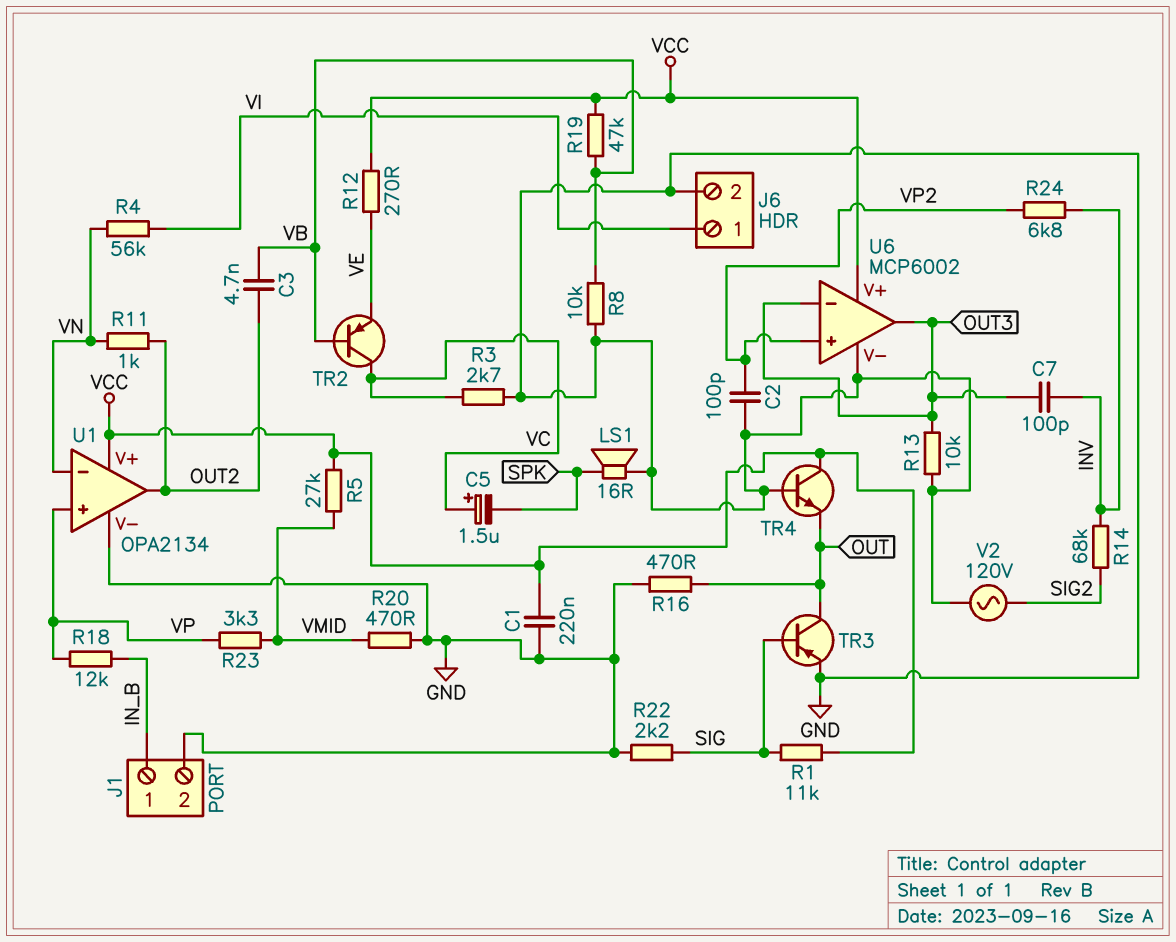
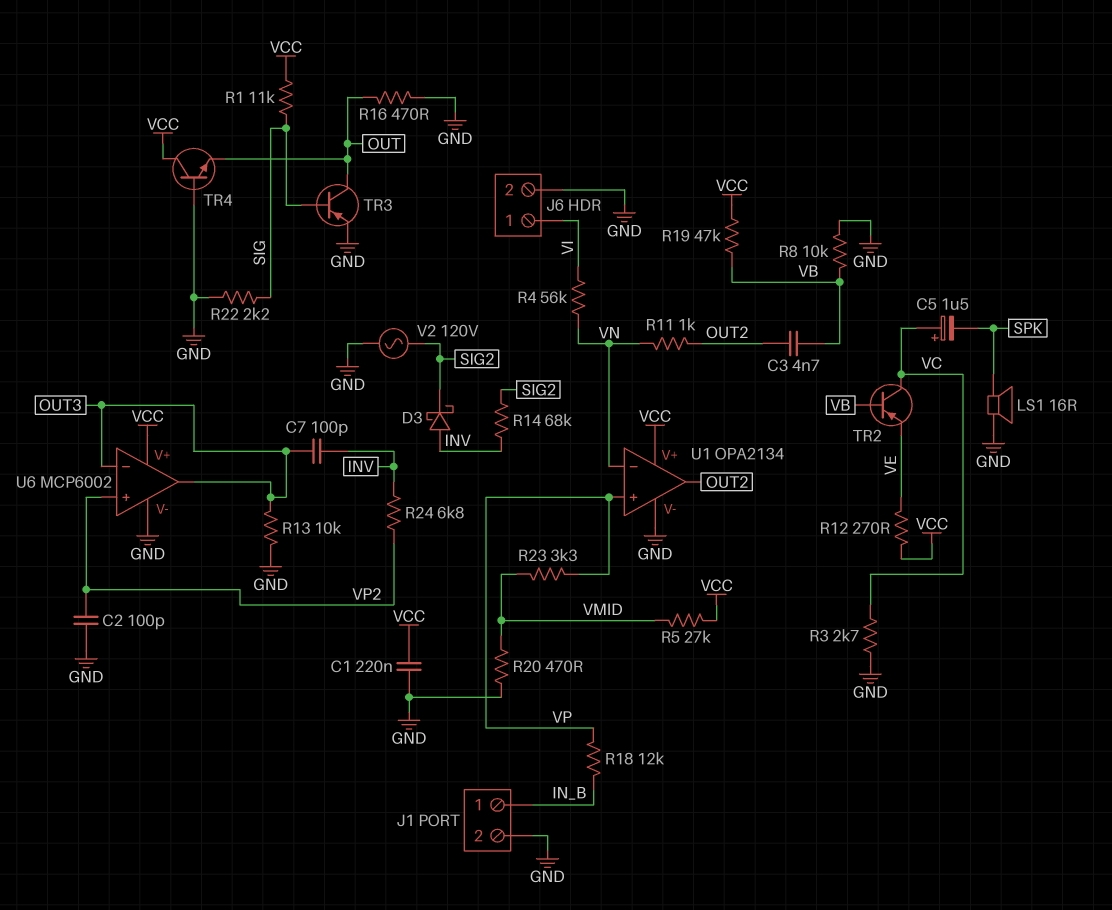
D3: none -> schottky (A INV, K SIG2)

